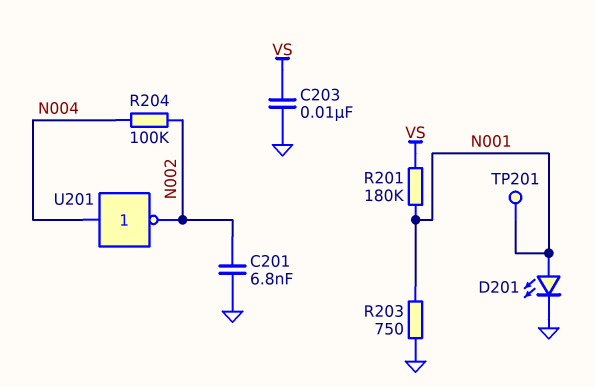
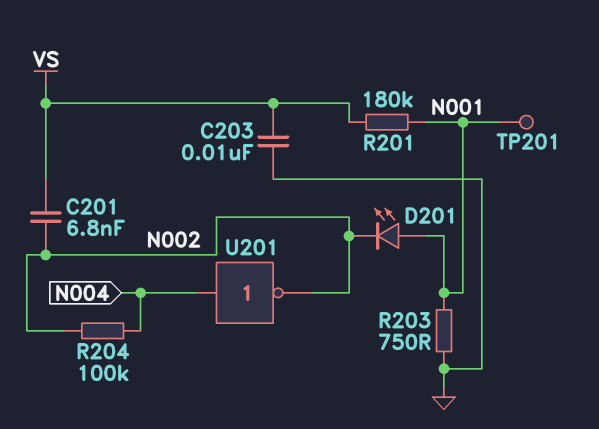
C201: 6.8nF (GND, N002) -> 6.8nF (N002, VS)
D201: LED (A N001, K GND) -> LED (A N001, K N002)

